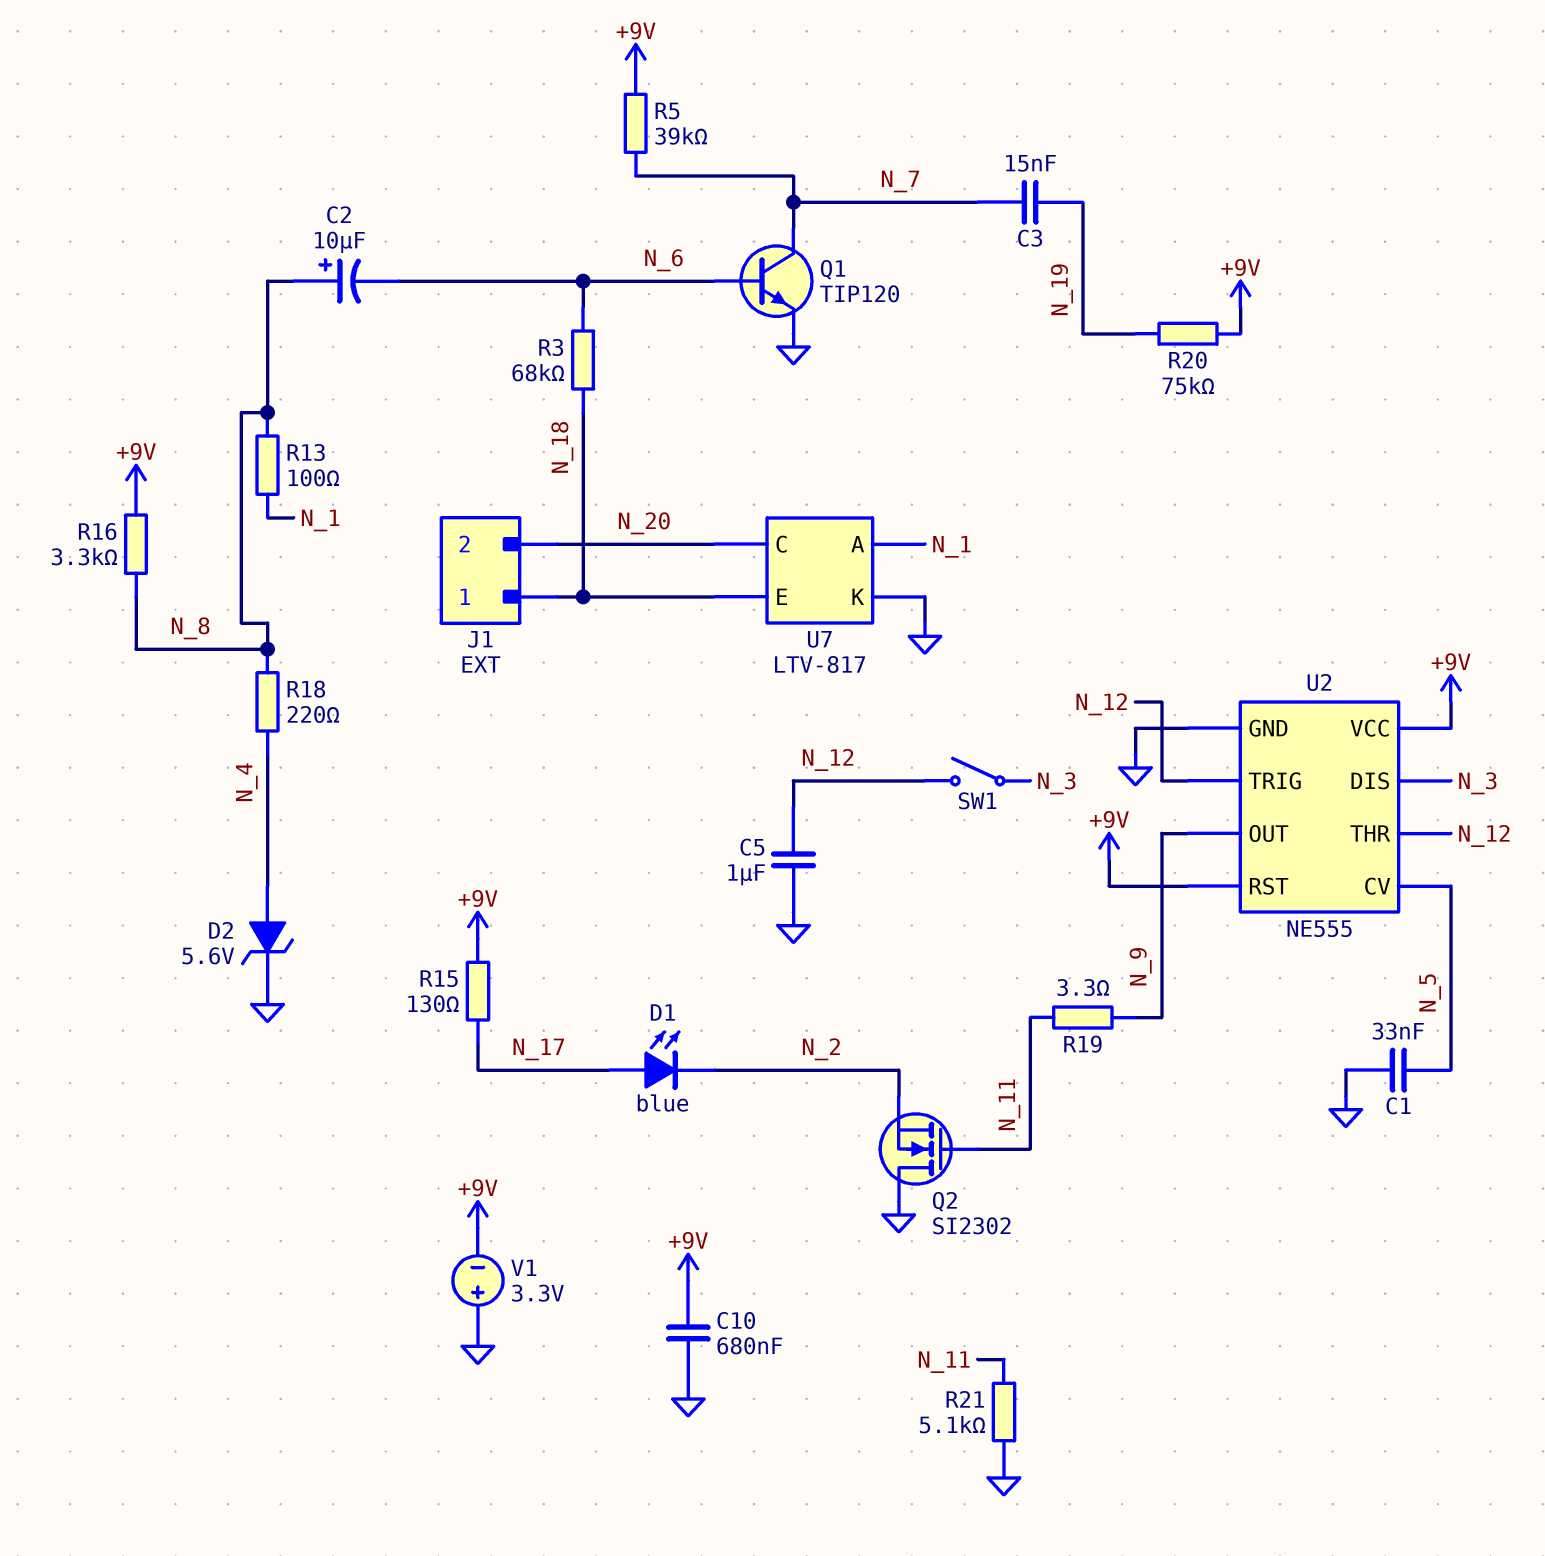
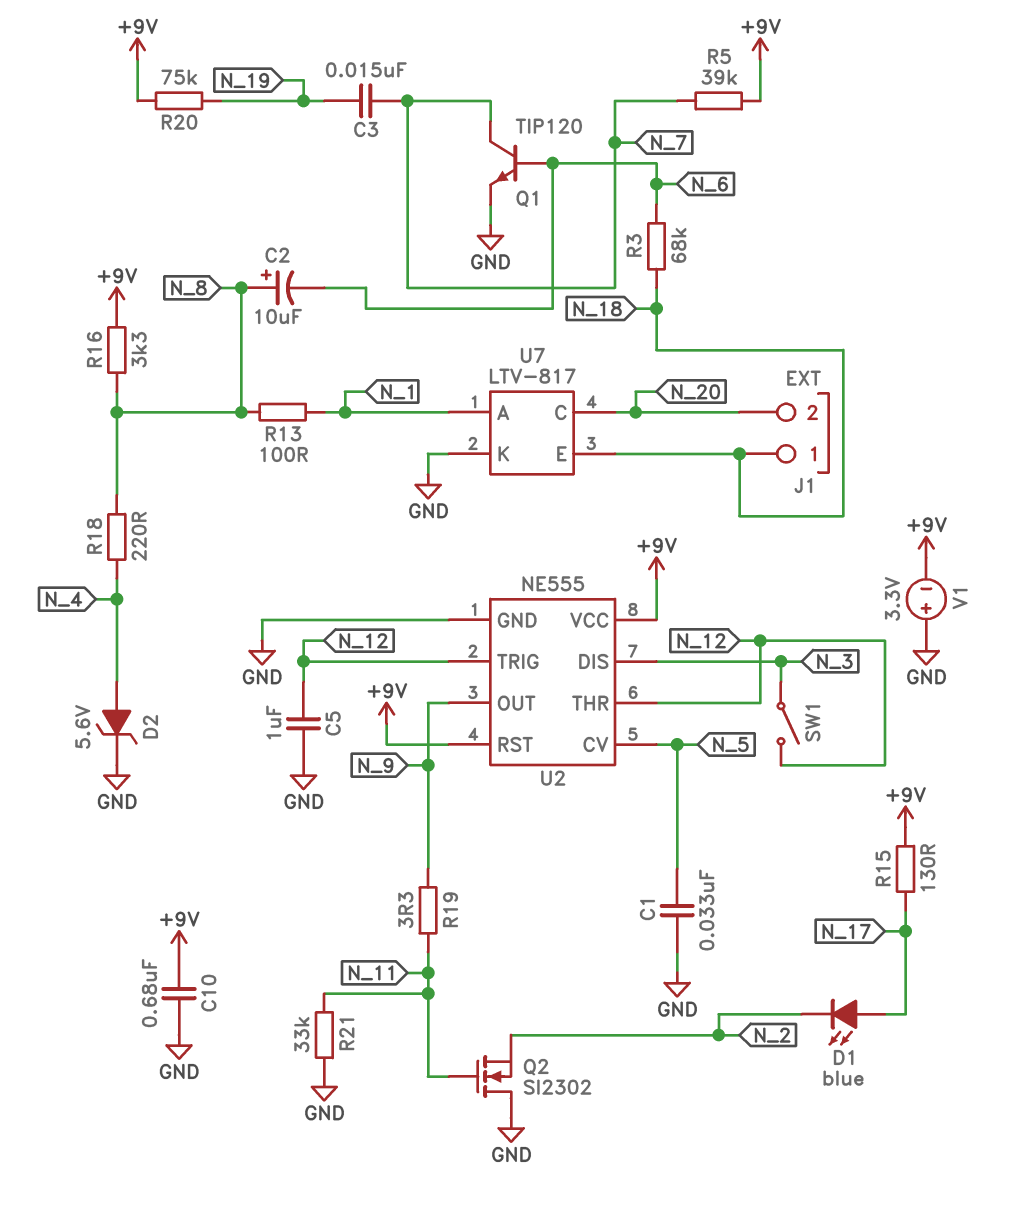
R21: 5.1k (GND, N_11) -> 33k (GND, N_11)

